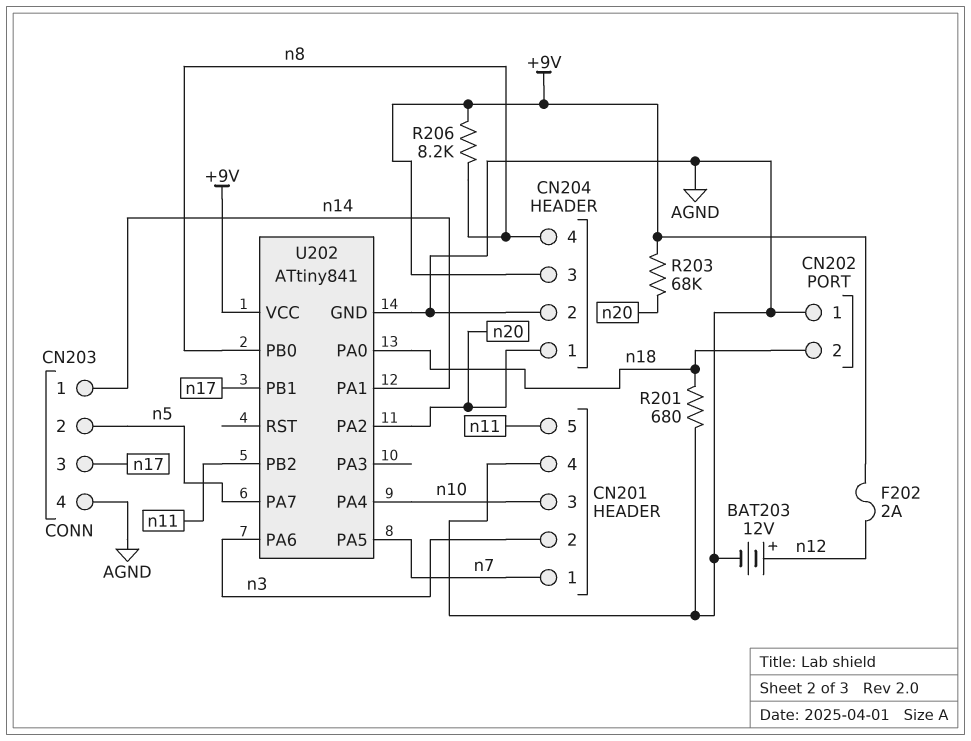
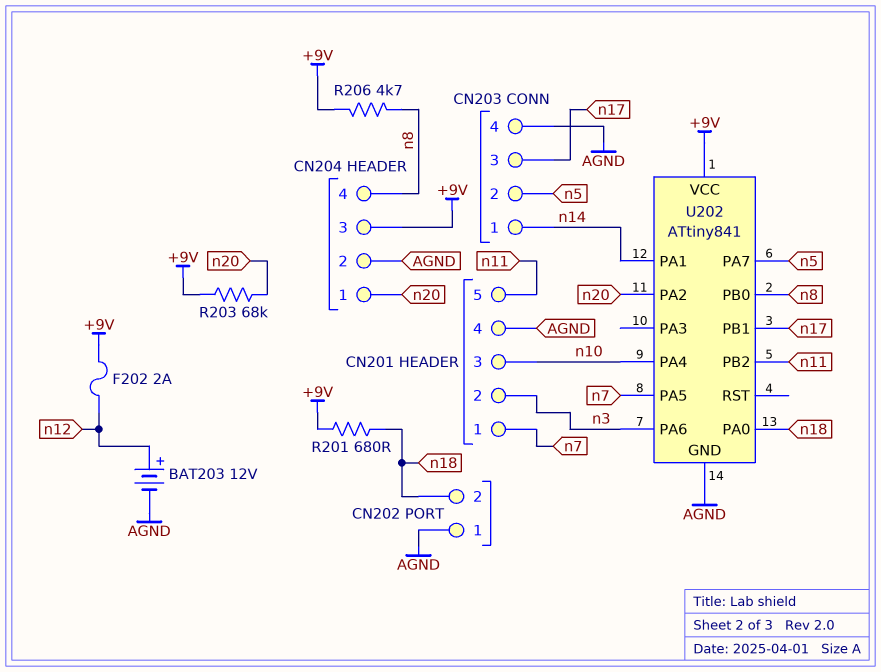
R201: 680 (AGND, n18) -> 680 (+9V, n18)
R206: 8.2k (+9V, n8) -> 4.7k (+9V, n8)

